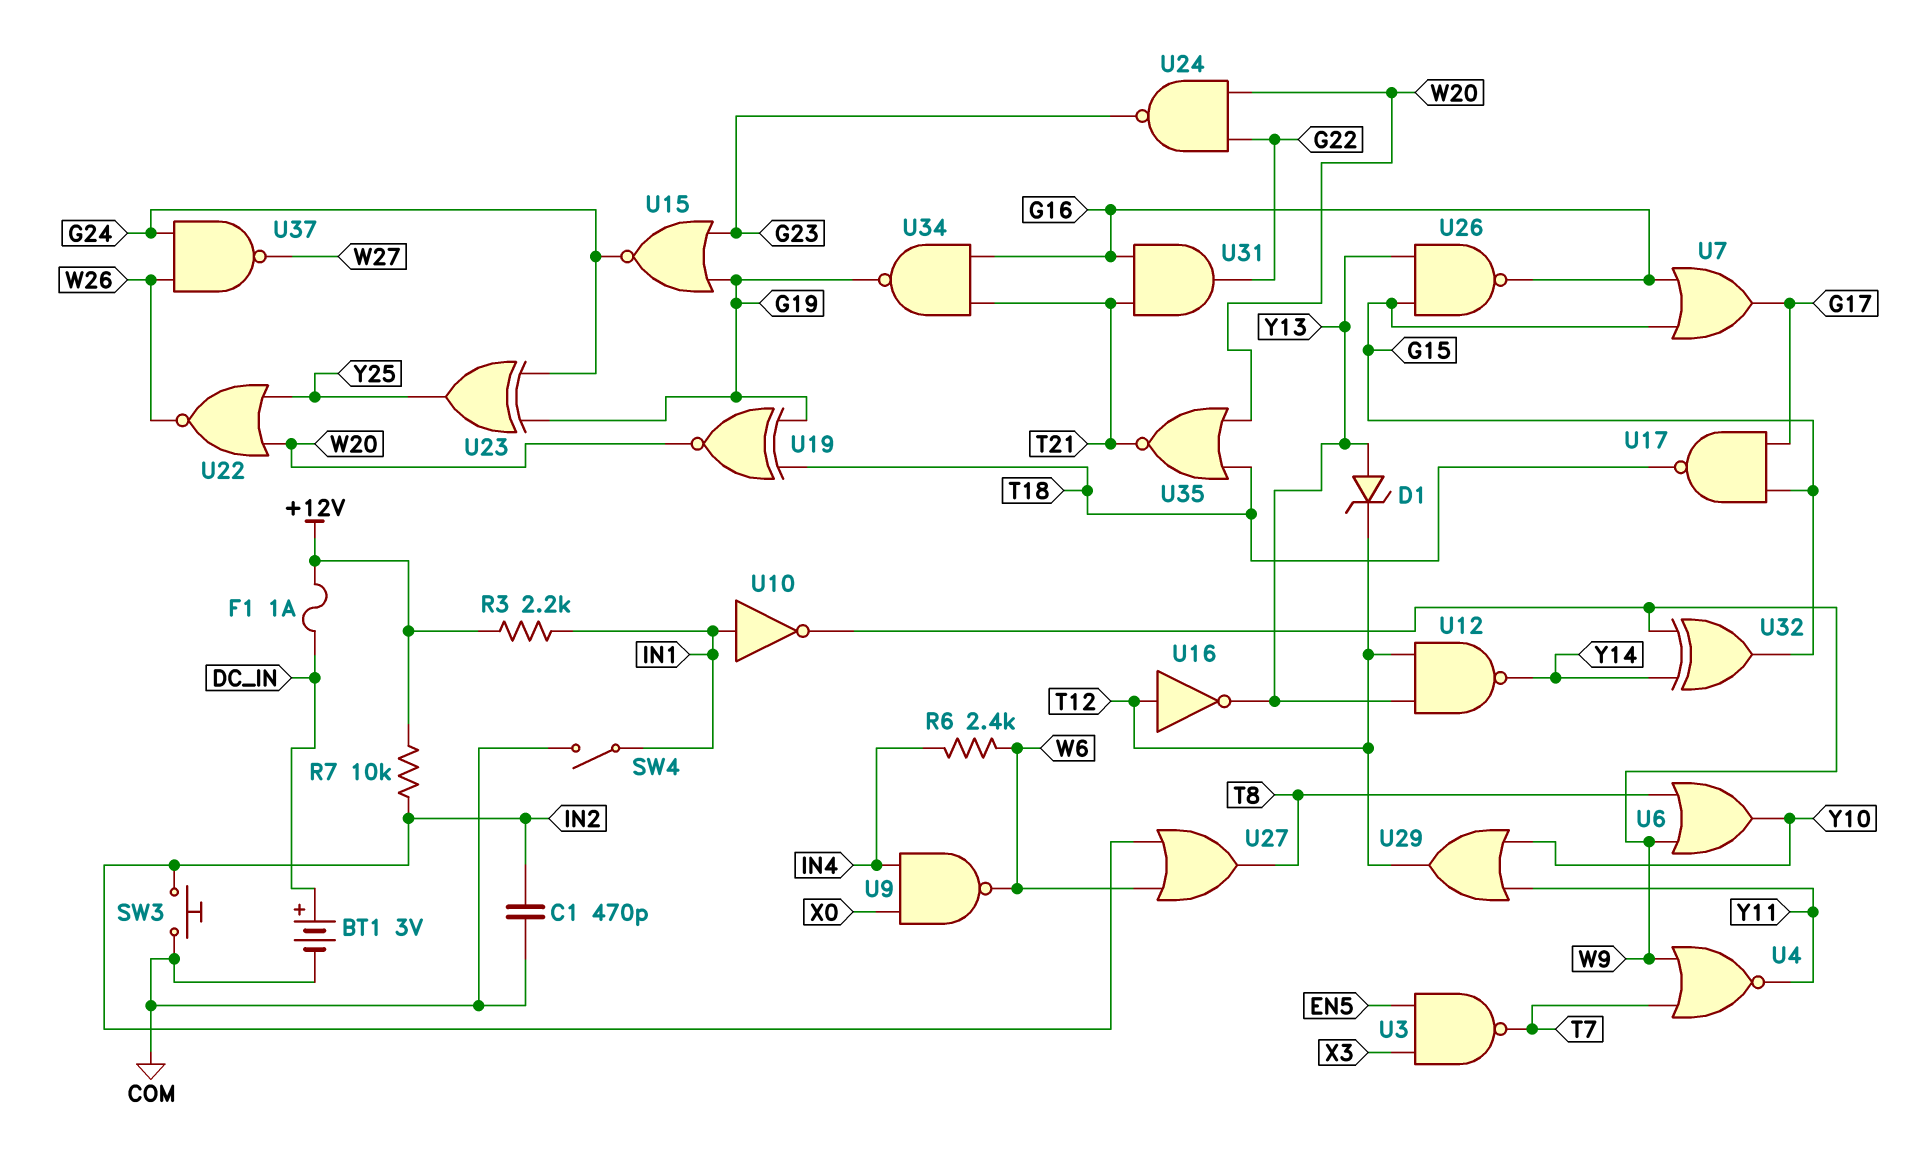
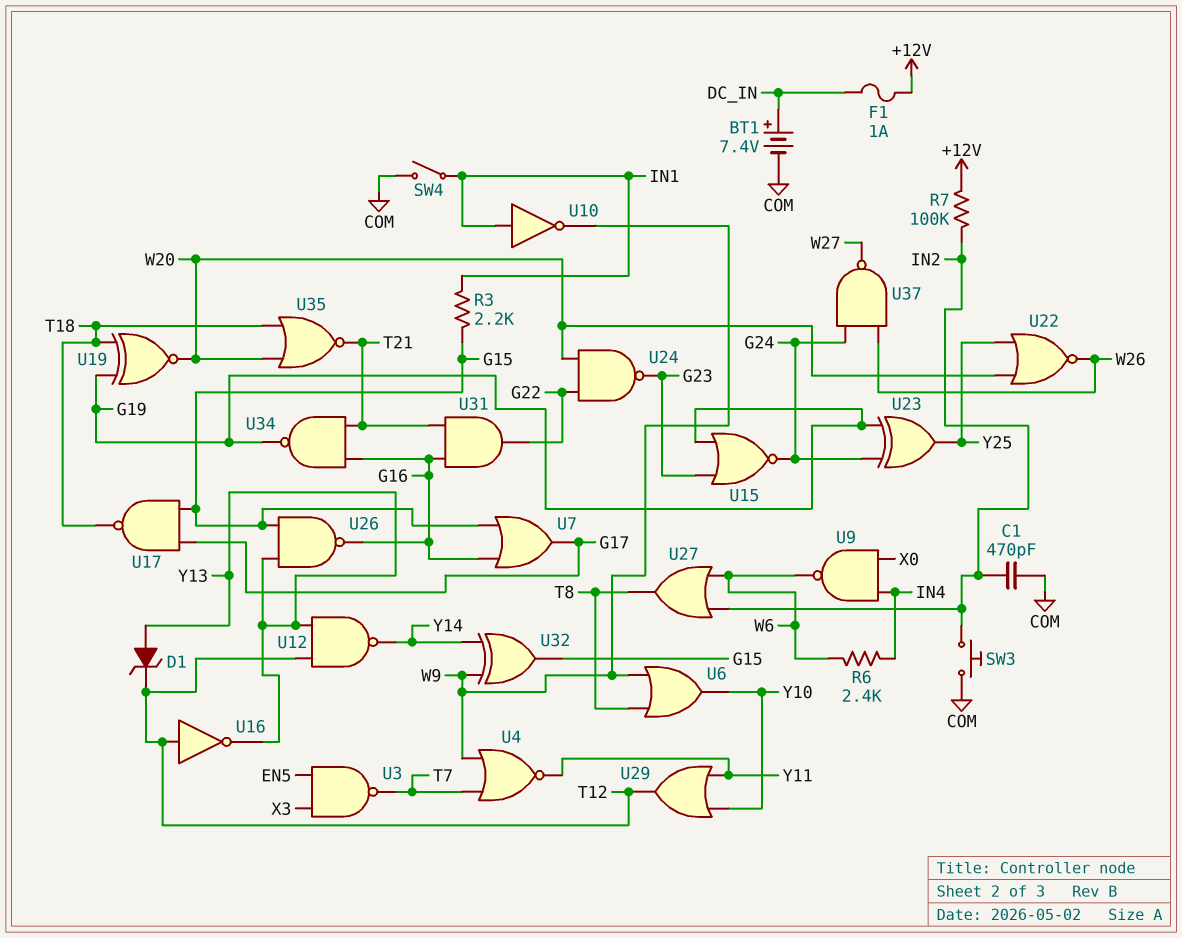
BT1: 3V (plus DC_IN, minus COM) -> 7.4V (plus DC_IN, minus COM)
R3: 2.2k (+12V, IN1) -> 2.2k (G15, IN1)
R7: 10k (+12V, IN2) -> 100k (+12V, IN2)

